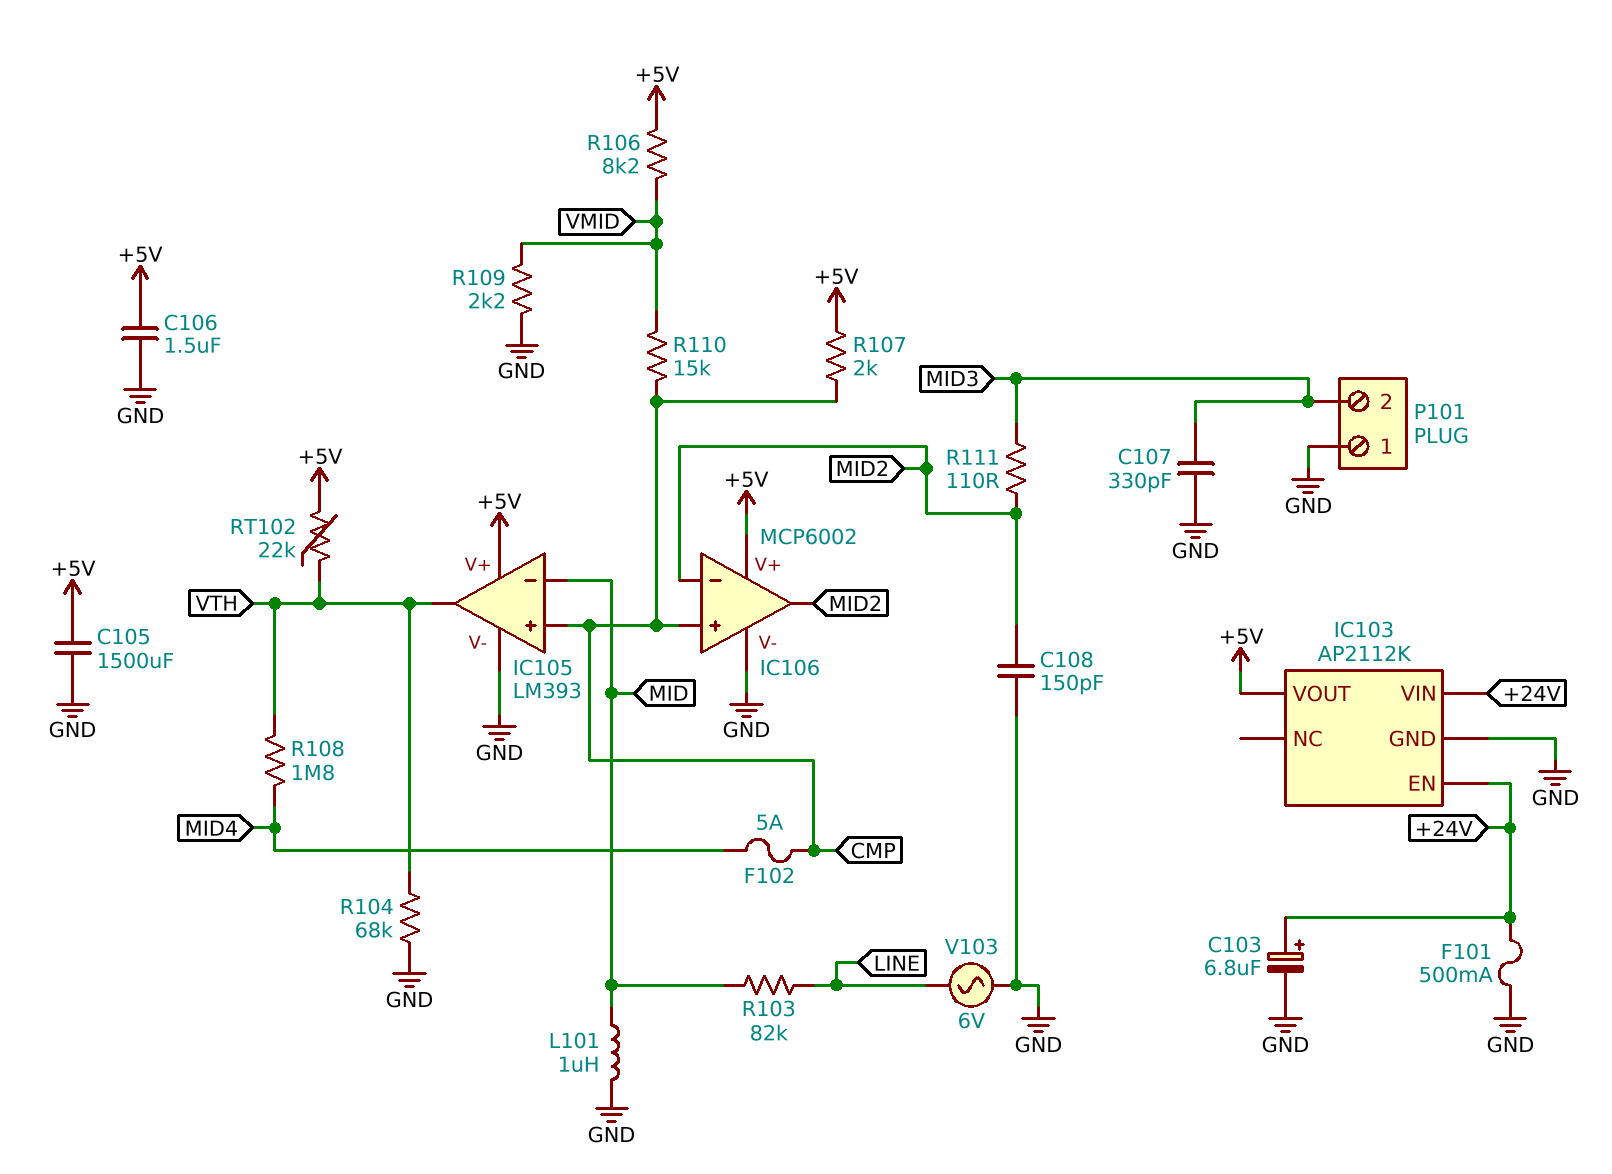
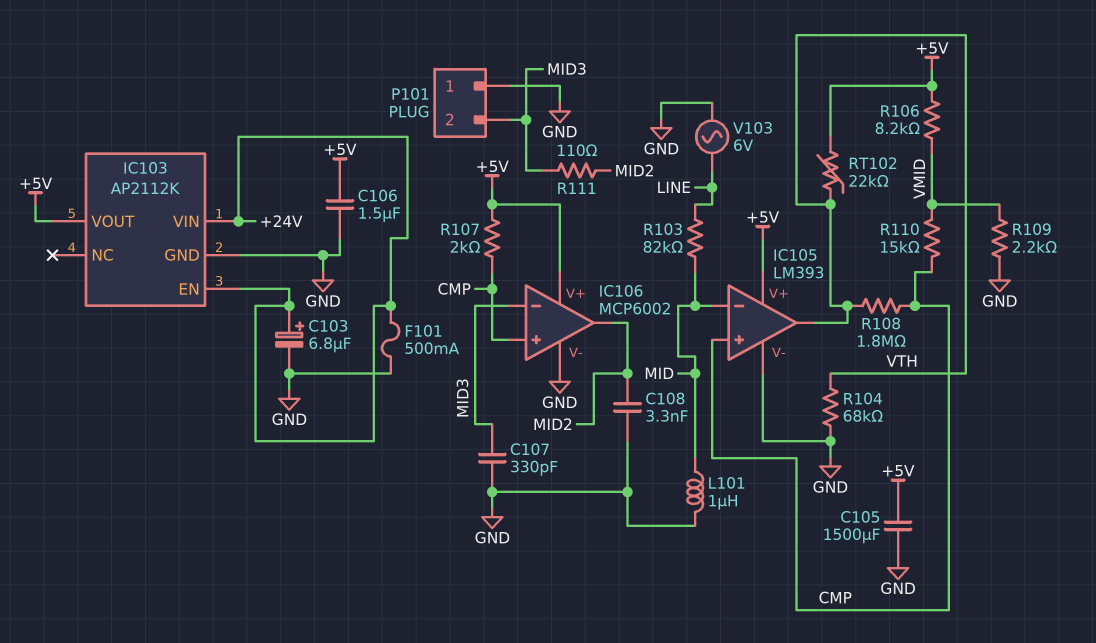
C108: 150pF (GND, MID2) -> 3.3nF (GND, MID2)
F102: 5A (CMP, MID4) -> none
IC106 pin in-: MID2 -> MID3
R108: 1.8M (MID4, VTH) -> 1.8M (CMP, VTH)

